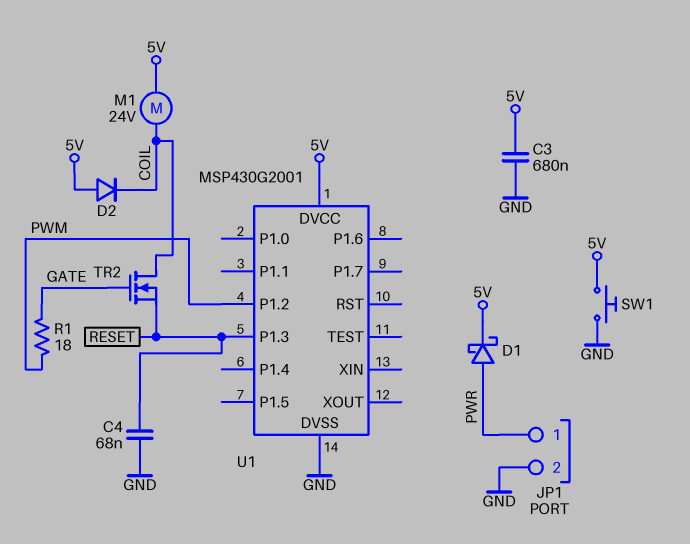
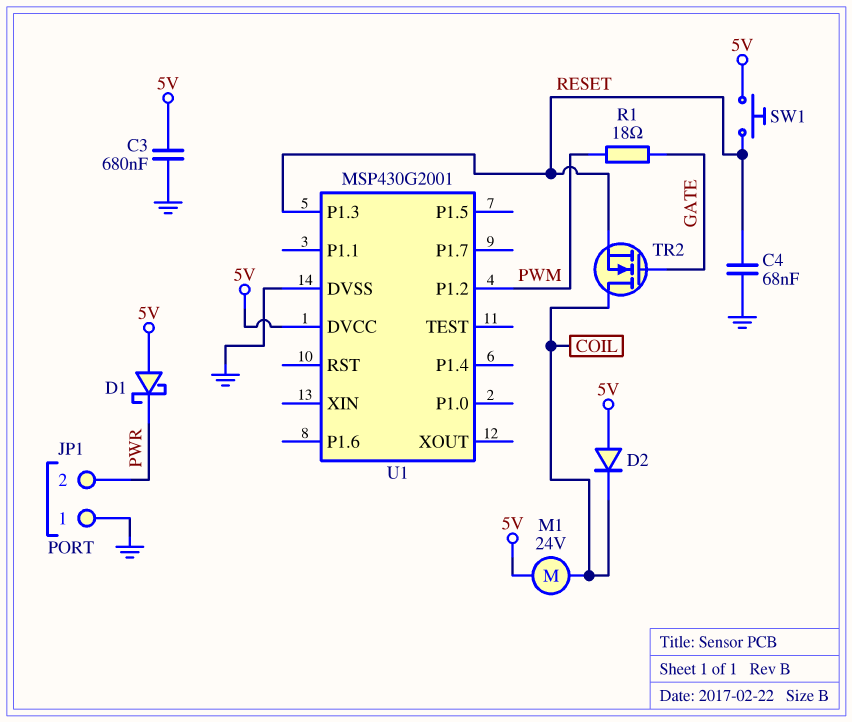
D1: schottky (A PWR, K 5V) -> schottky (A 5V, K PWR)
JP1 pin 1: PWR -> GND
JP1 pin 2: GND -> PWR
SW1: button (5V, GND) -> button (5V, RESET)

